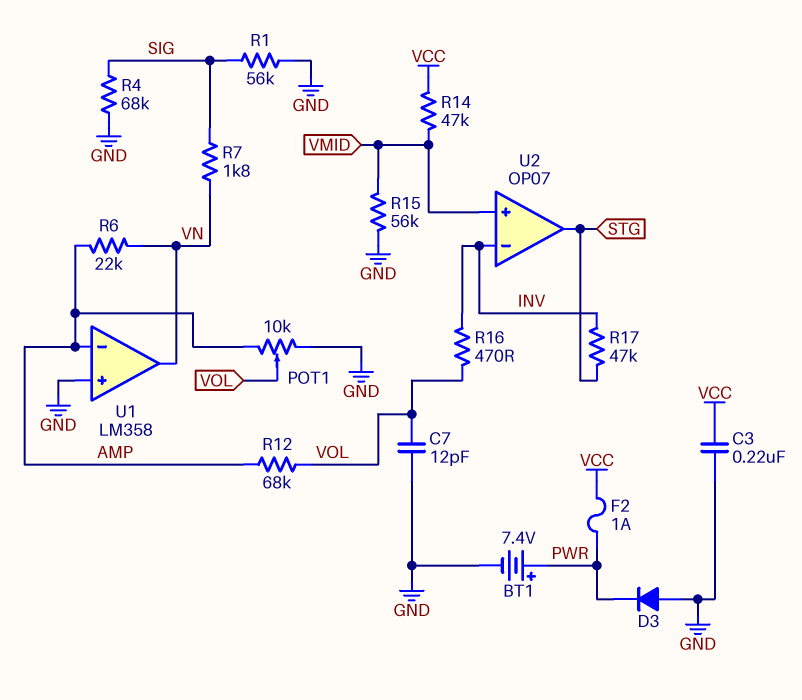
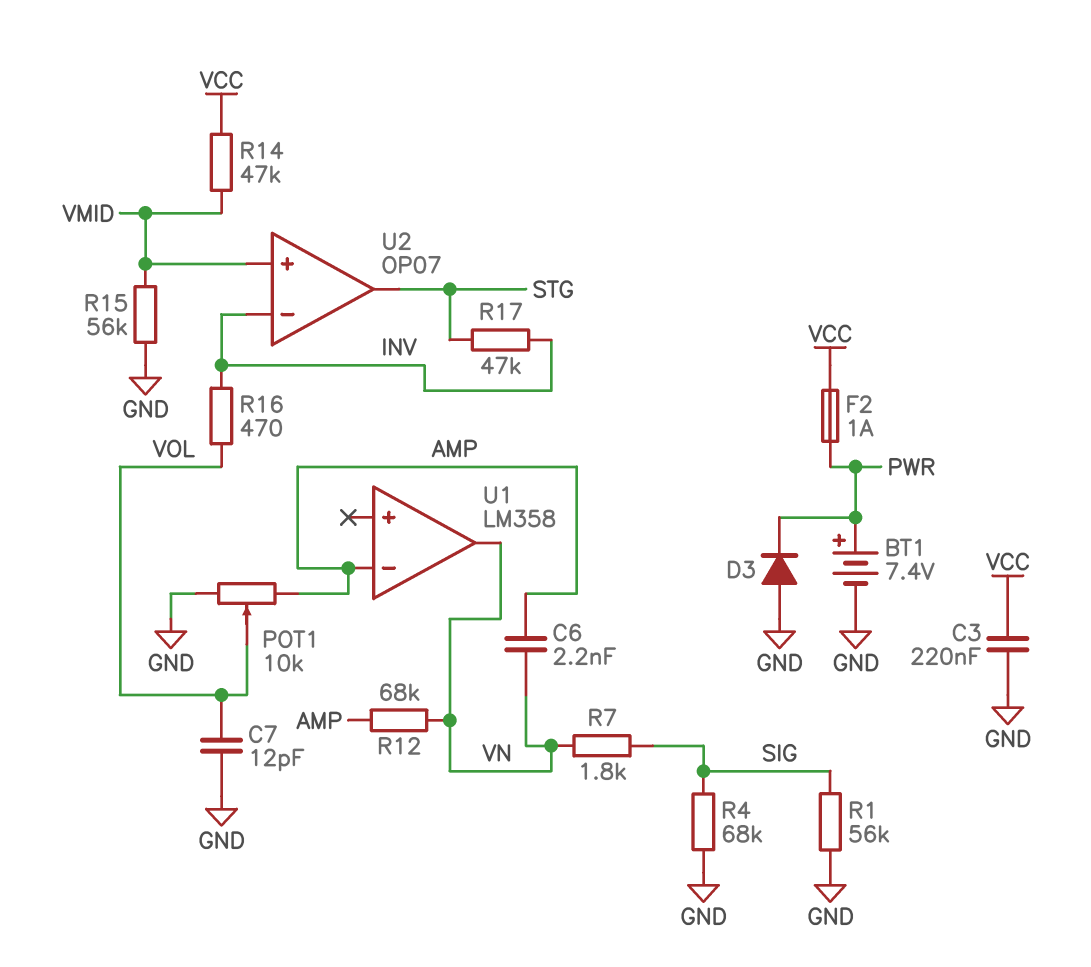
C6: none -> 2.2nF (AMP, VN)
R6: 22k (AMP, VN) -> none
R12: 68k (AMP, VOL) -> 68k (AMP, VN)
U1 pin in+: GND -> none

